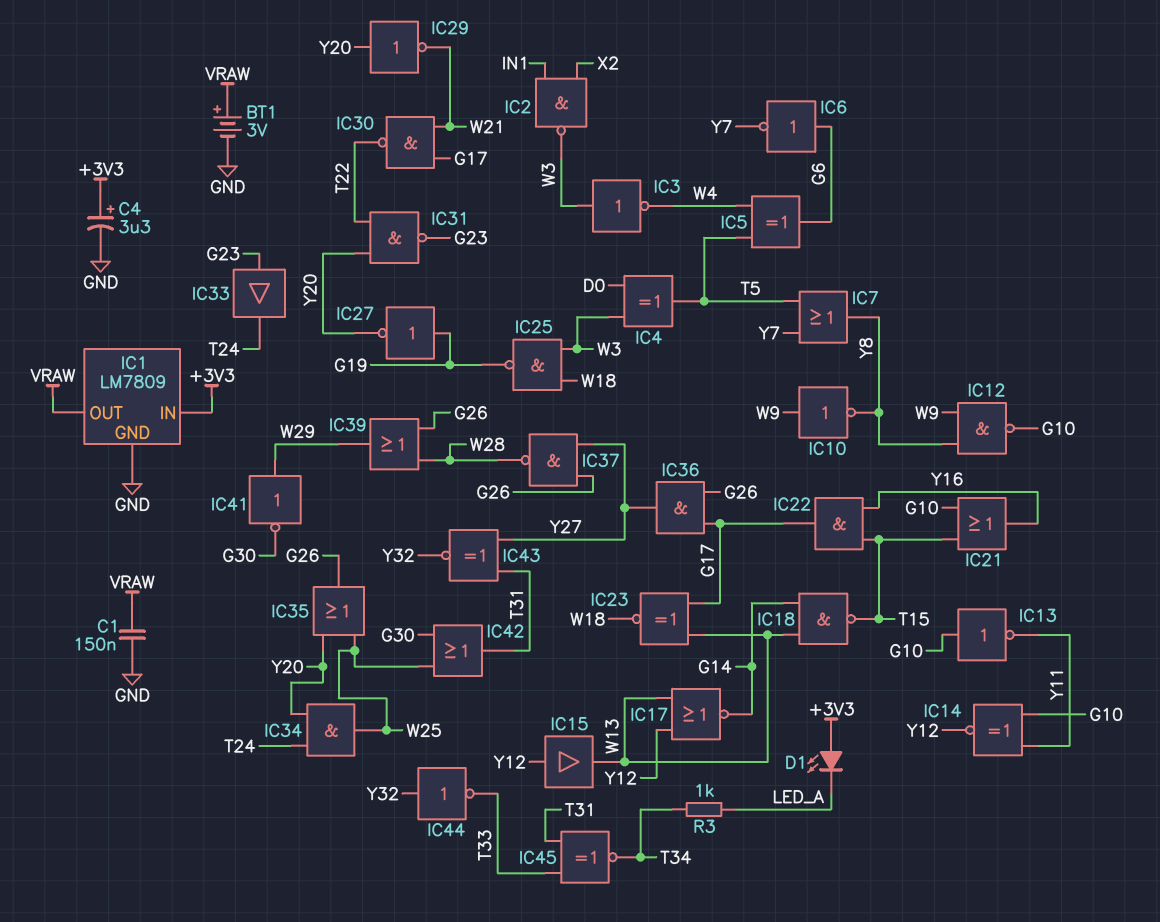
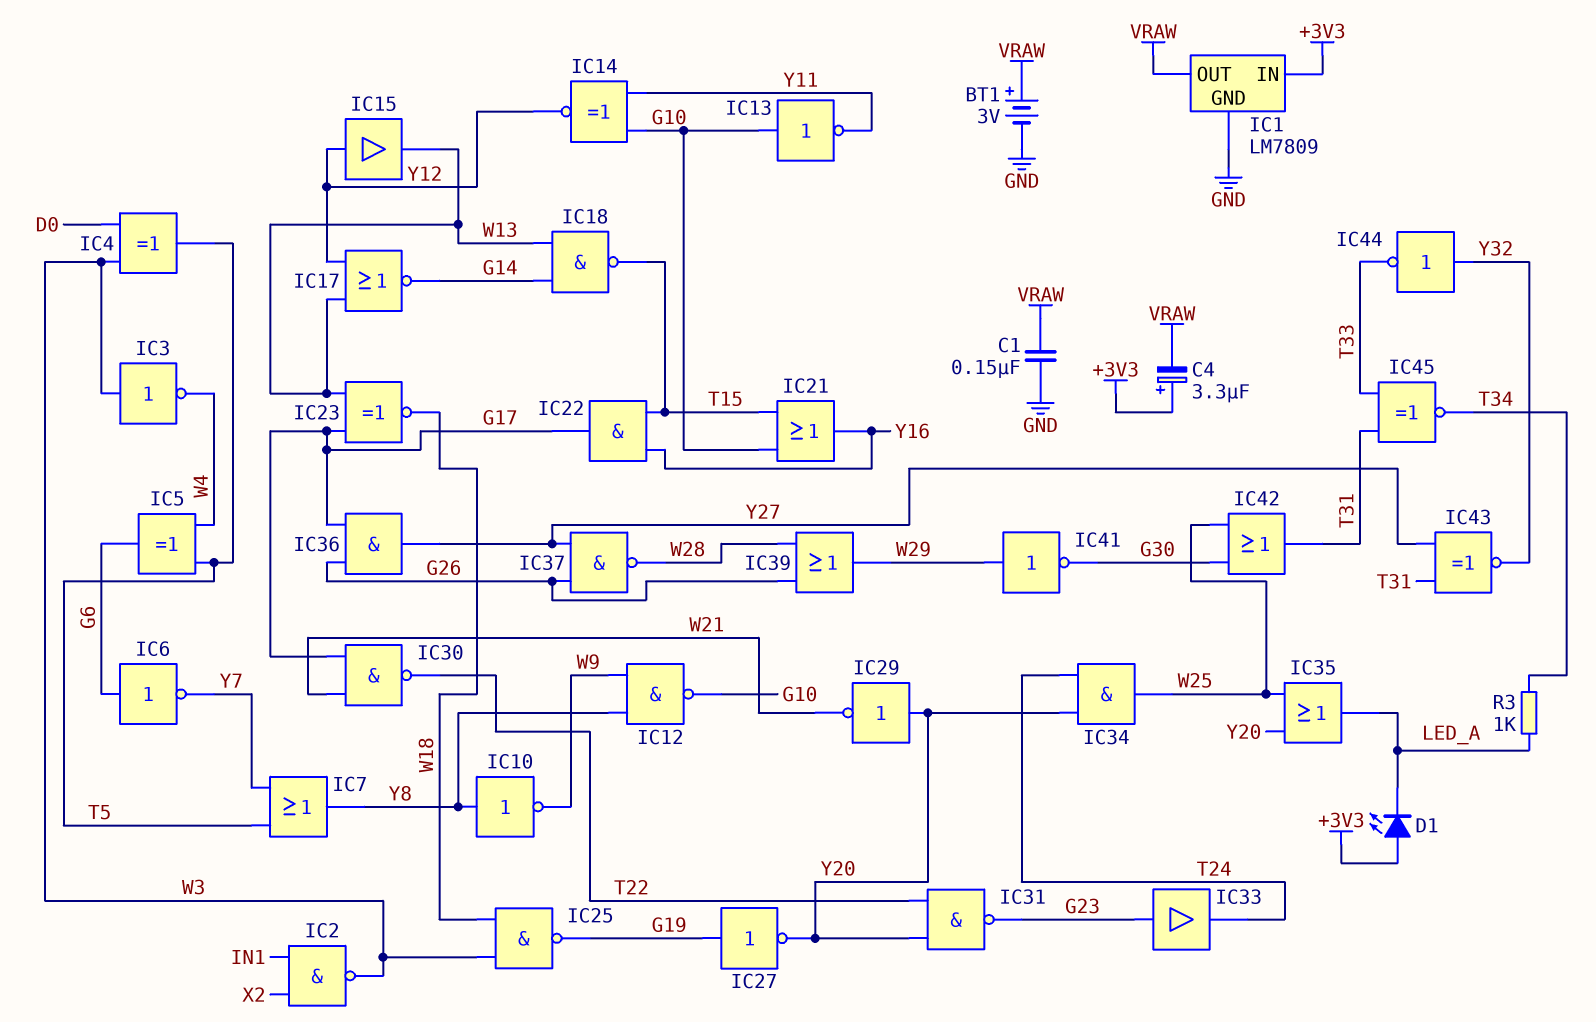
C4: 3.3uF (plus +3V3, minus GND) -> 3.3uF (plus +3V3, minus VRAW)
IC10: NOT (in W9, out Y8) -> NOT (in Y8, out W9)
IC35: OR (in W25, in Y20, out G26) -> OR (in W25, in Y20, out LED_A)

